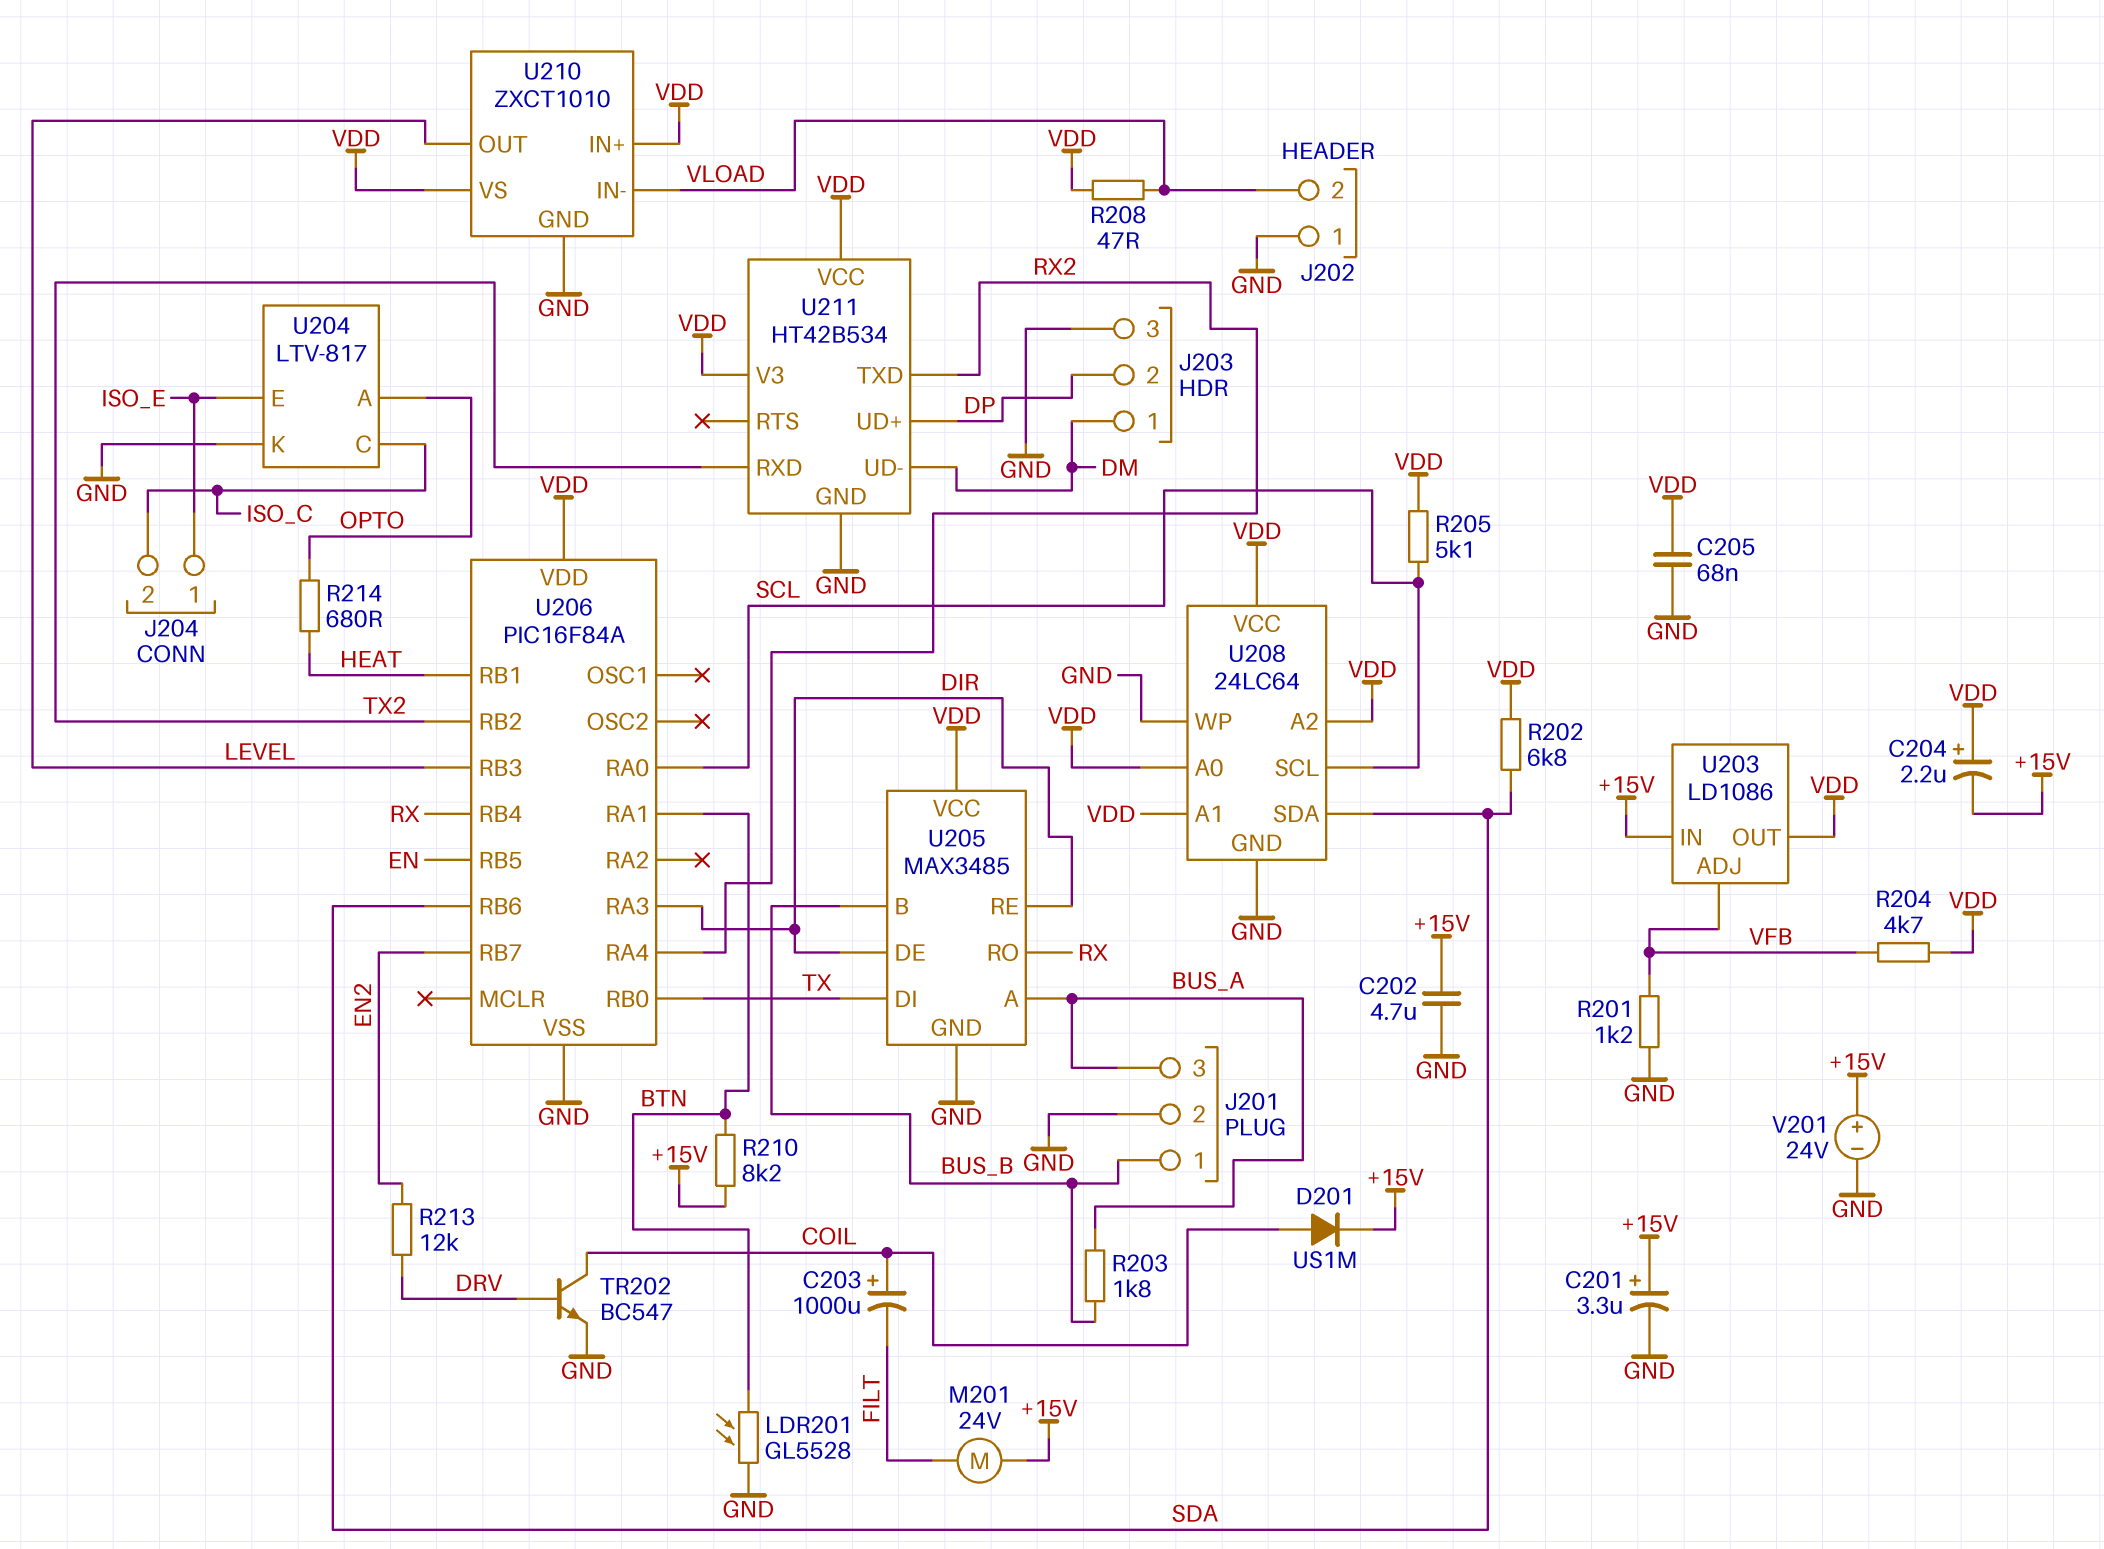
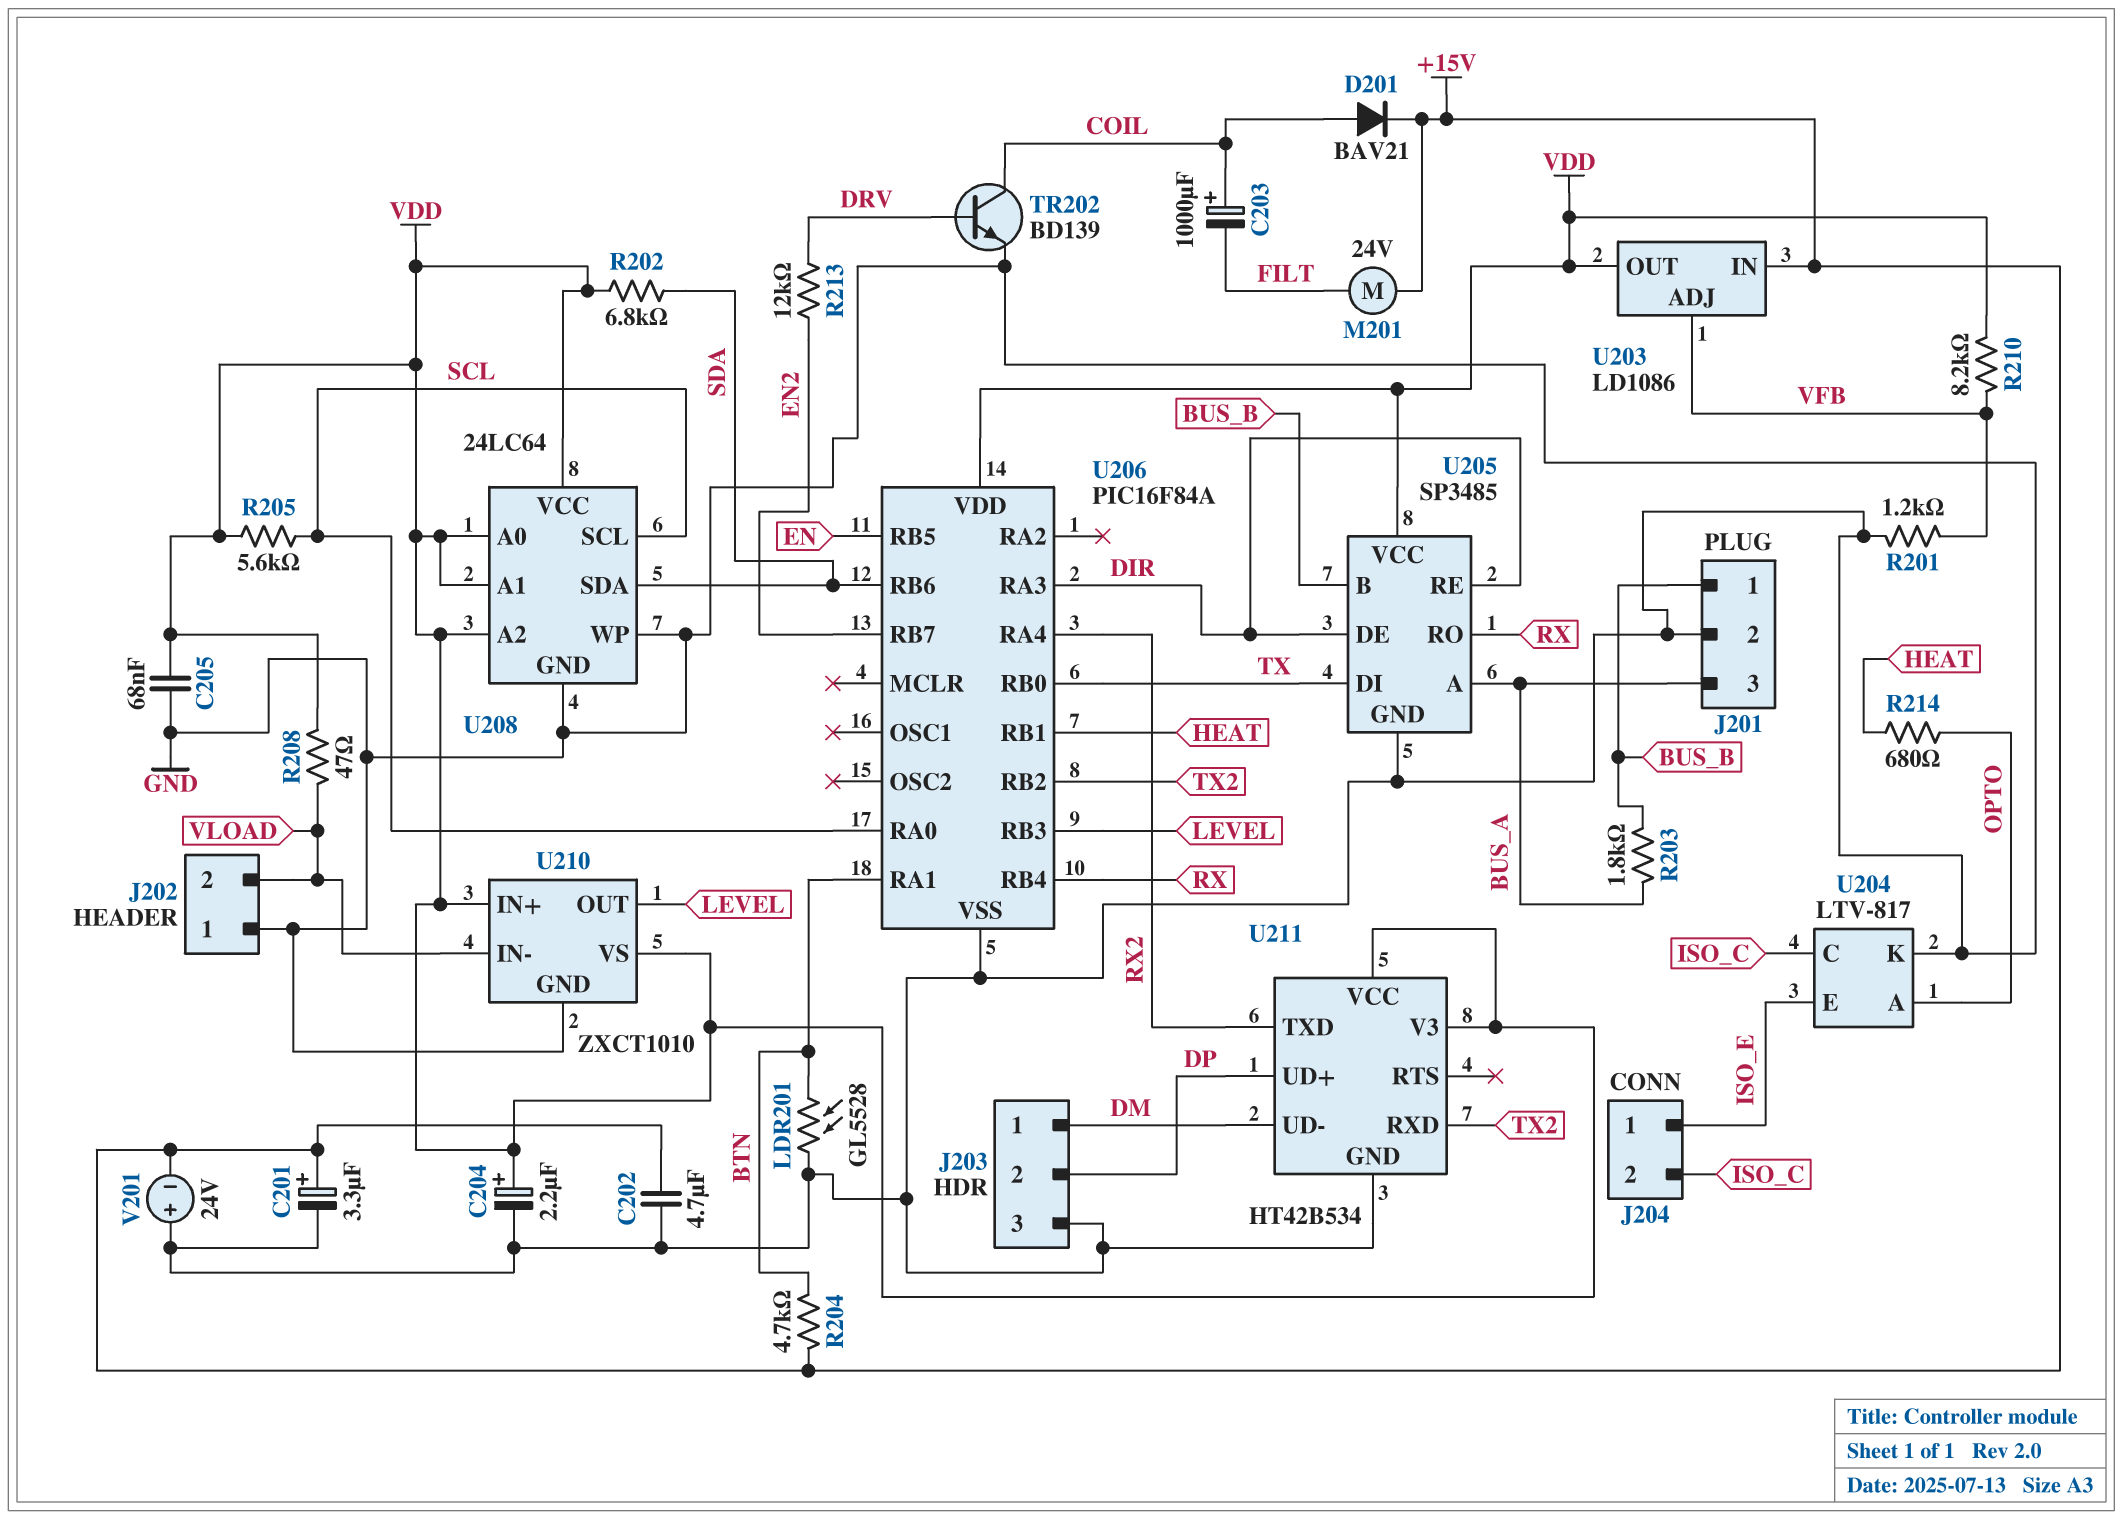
C204: 2.2uF (plus VDD, minus +15V) -> 2.2uF (plus VDD, minus GND)
D201: diode US1M (A COIL, K +15V) -> diode BAV21 (A COIL, K +15V)
R204: 4.7k (VDD, VFB) -> 4.7k (+15V, BTN)
R205: 5.1k (SCL, VDD) -> 5.6k (SCL, VDD)
R210: 8.2k (+15V, BTN) -> 8.2k (VDD, VFB)
TR202: NPN BC547 (B DRV, C COIL, E GND) -> NPN BD139 (B DRV, C COIL, E GND)
U205: MAX3485 -> SP3485
V201: 24V (plus +15V, minus GND) -> 24V (plus GND, minus +15V)

